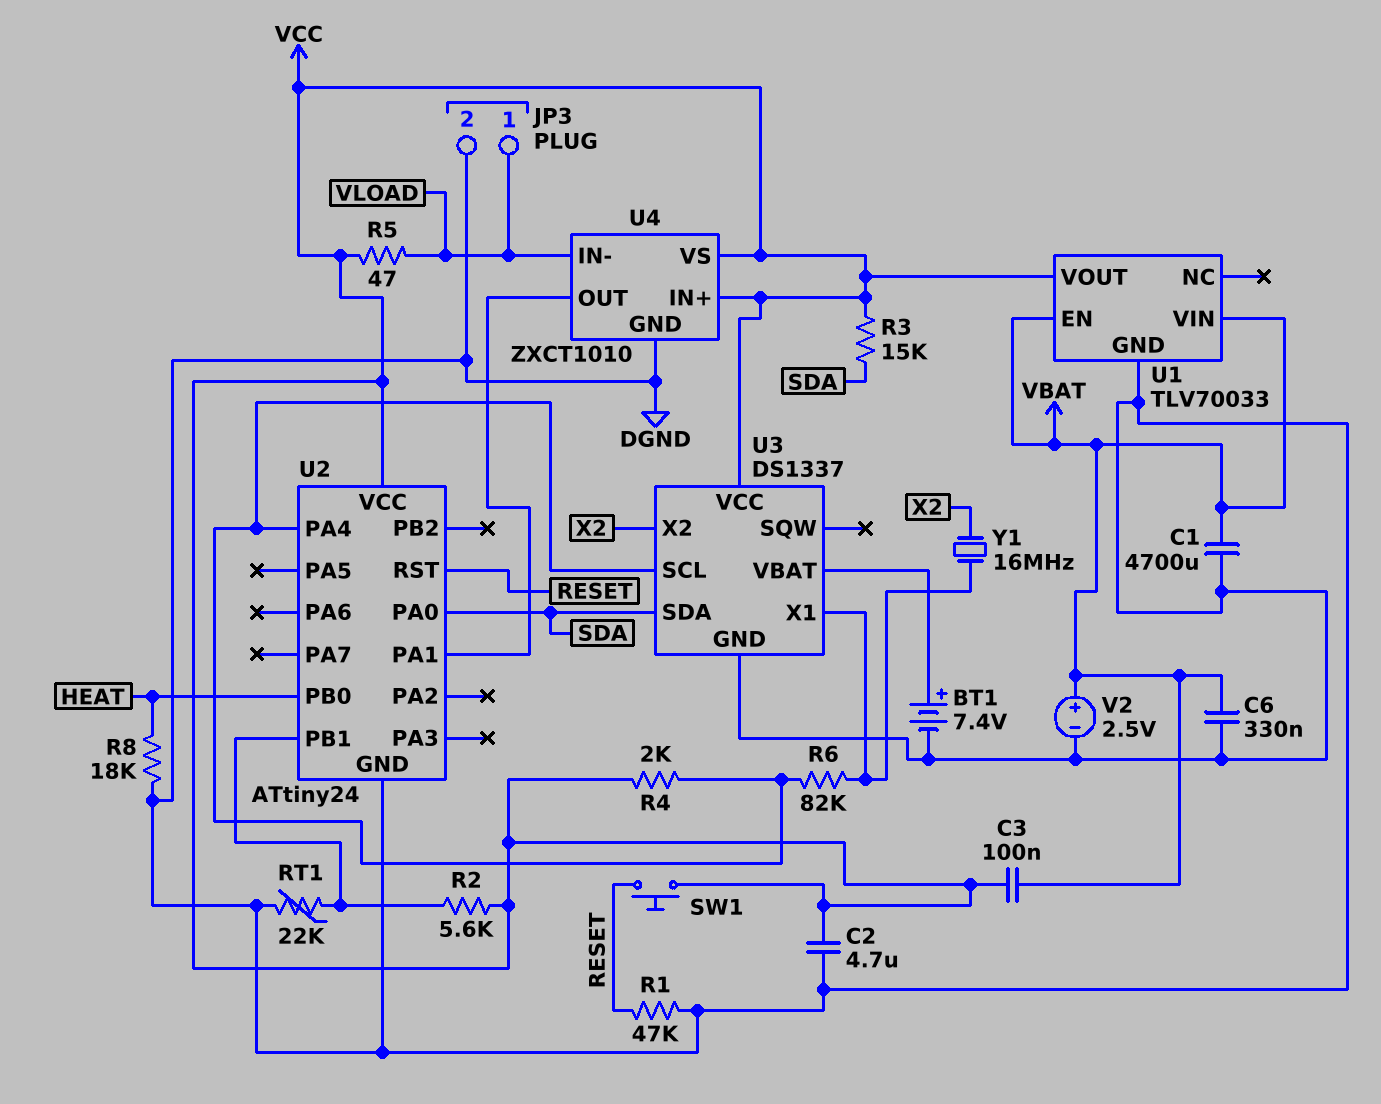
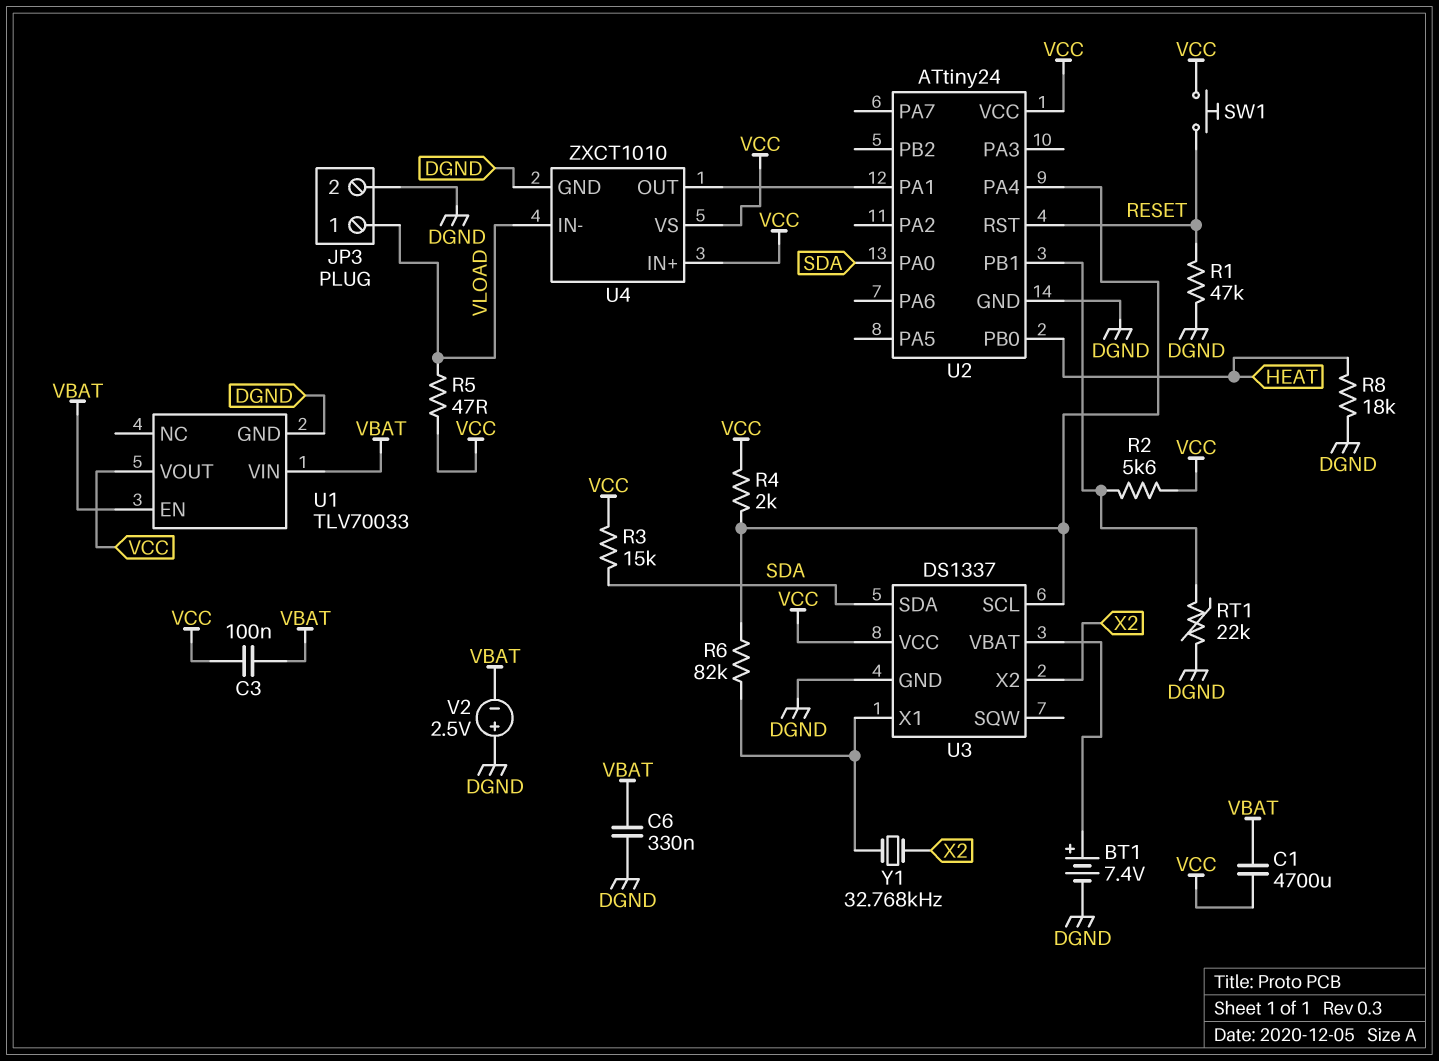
C1: 4700uF (DGND, VBAT) -> 4700uF (VBAT, VCC)
C2: 4.7uF (DGND, VCC) -> none
V2: 2.5V (plus VBAT, minus DGND) -> 2.5V (plus DGND, minus VBAT)
Y1: 16MHz (U3/X1, X2) -> 32.768kHz (U3/X1, X2)

